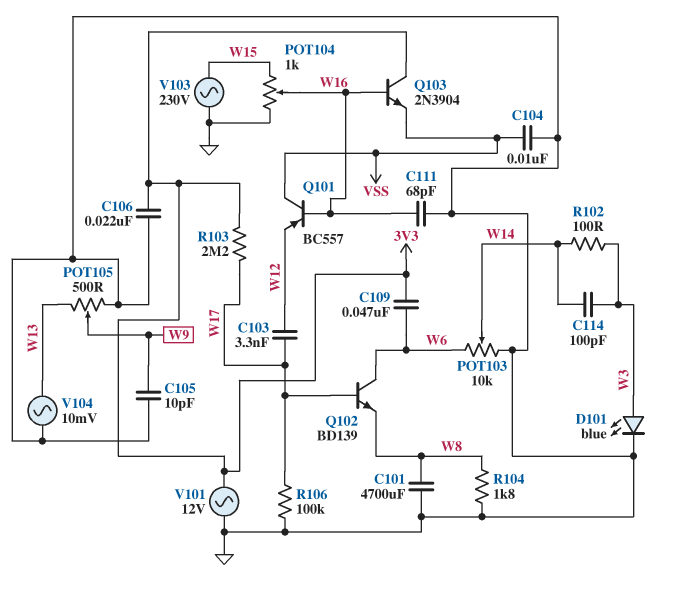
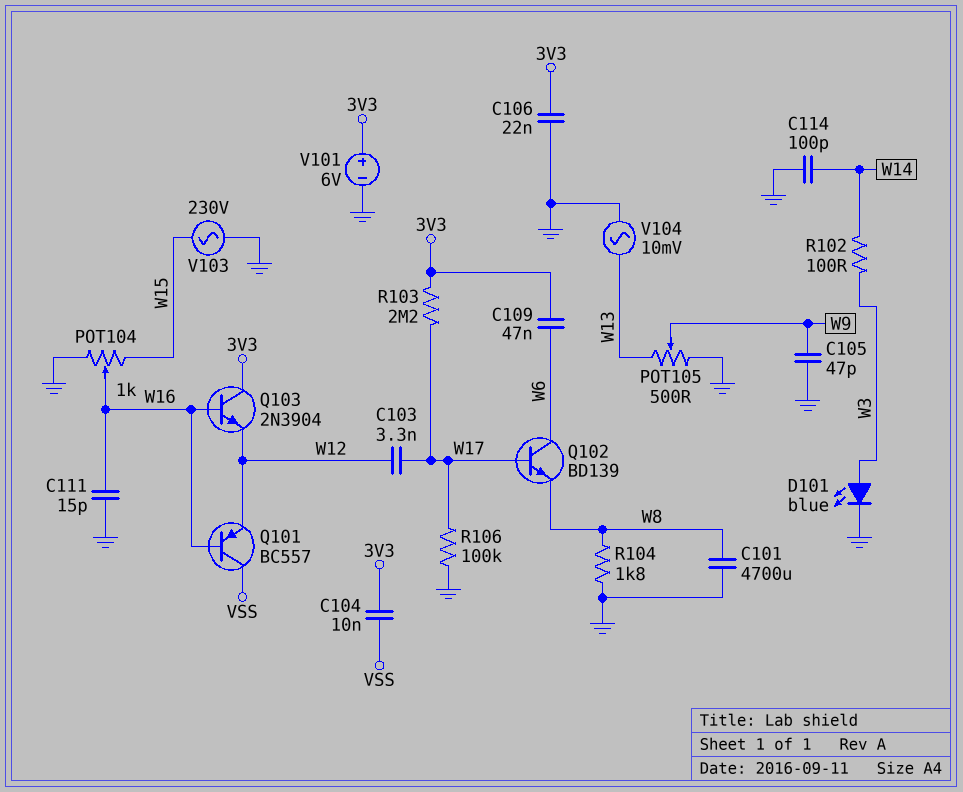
C104: 10nF (GND, VSS) -> 10nF (3V3, VSS)
C105: 10pF (GND, W9) -> 47pF (GND, W9)
C111: 68pF (GND, W16) -> 15pF (GND, W16)
C114: 100pF (W3, W14) -> 100pF (GND, W14)
POT103: 10k (GND, W6, wiper W14) -> none
Q103: NPN 2N3904 (B W16, C 3V3, E VSS) -> NPN 2N3904 (B W16, C 3V3, E W12)
V101: AC 12V (3V3, GND) -> 6V (plus 3V3, minus GND)

